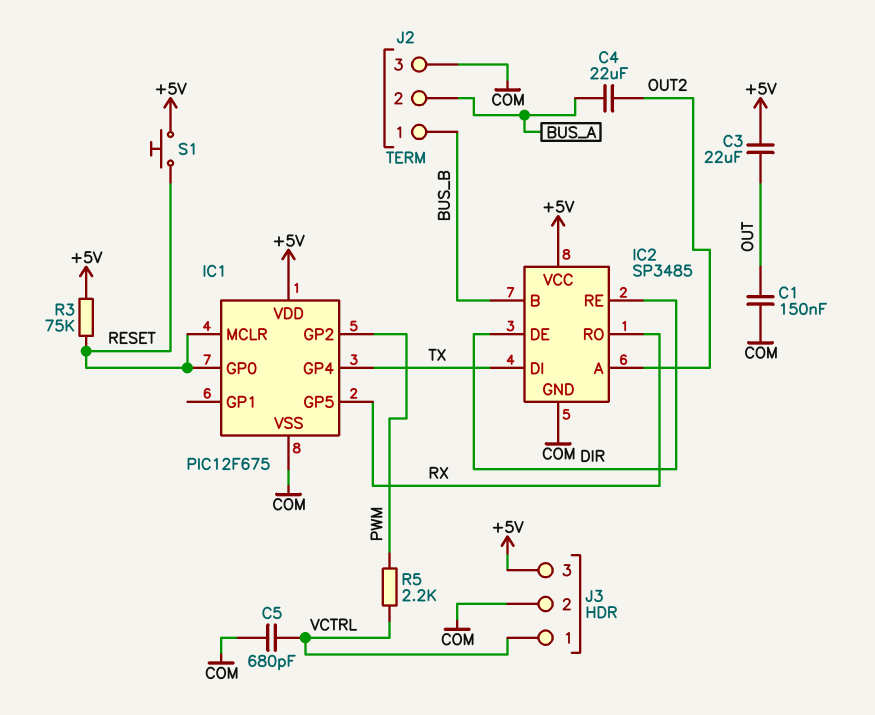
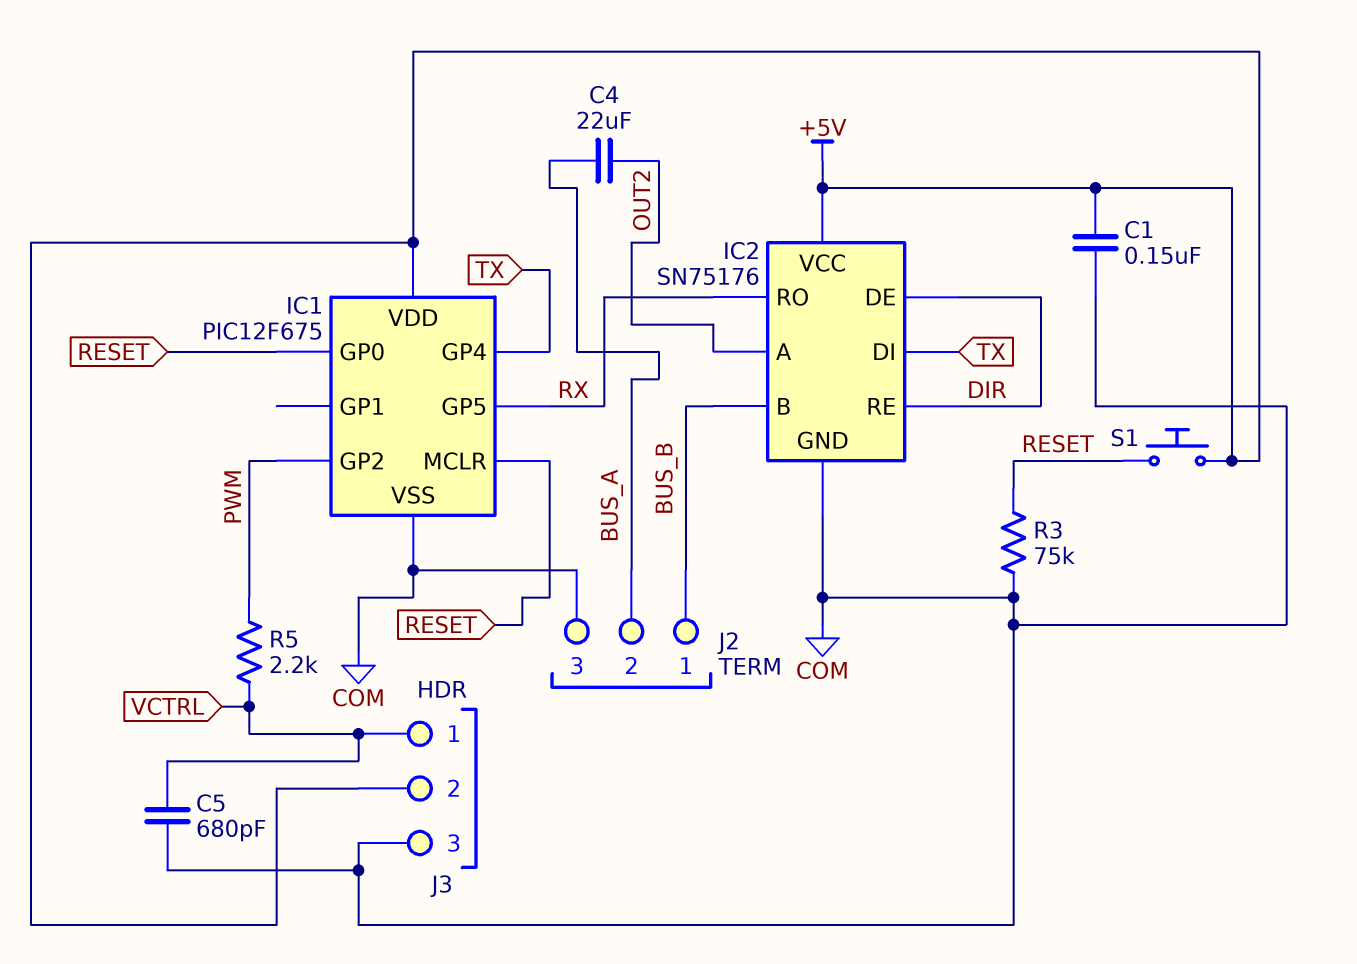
C1: 150nF (COM, OUT) -> 150nF (+5V, COM)
C3: 22uF (+5V, OUT) -> none
IC2: SP3485 -> SN75176
J3 pin 2: COM -> +5V
J3 pin 3: +5V -> COM
R3: 75k (+5V, RESET) -> 75k (COM, RESET)

